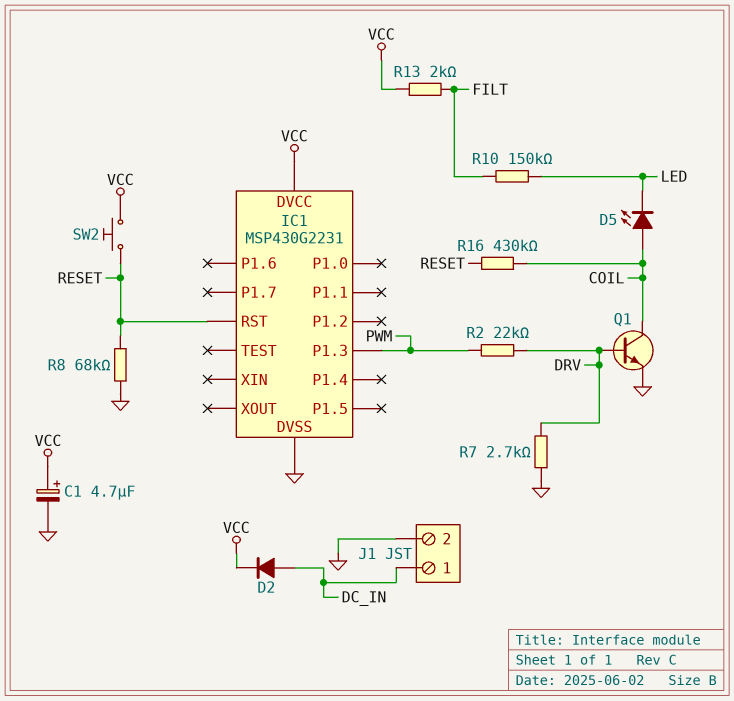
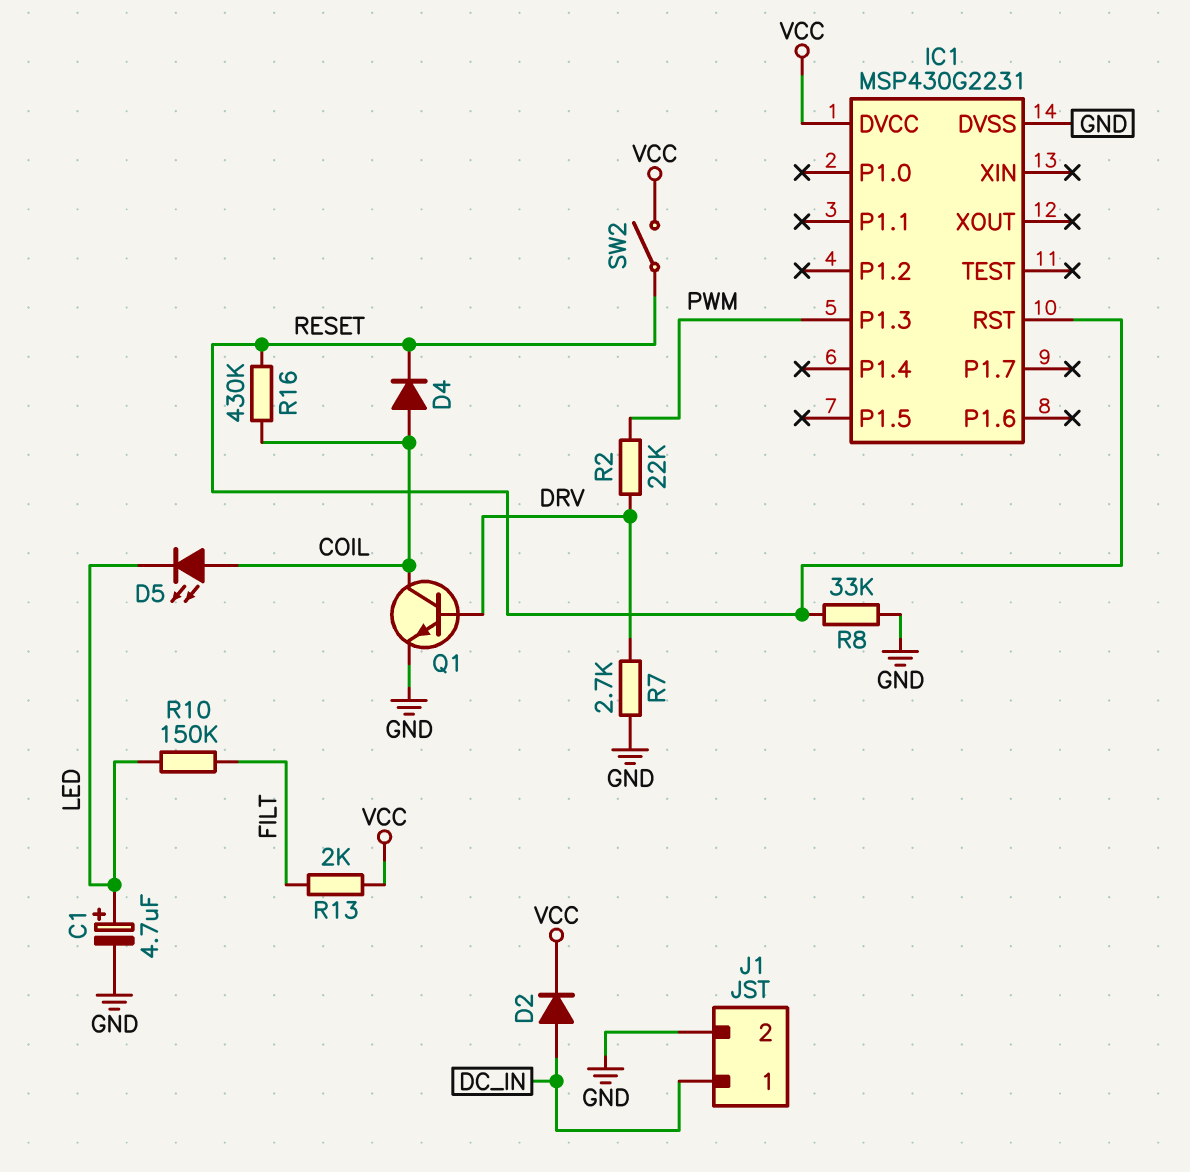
C1: 4.7uF (plus VCC, minus GND) -> 4.7uF (plus LED, minus GND)
D4: none -> diode (A COIL, K RESET)
R8: 68k (GND, RESET) -> 33k (GND, RESET)
SW2: button (RESET, VCC) -> switch (RESET, VCC)

